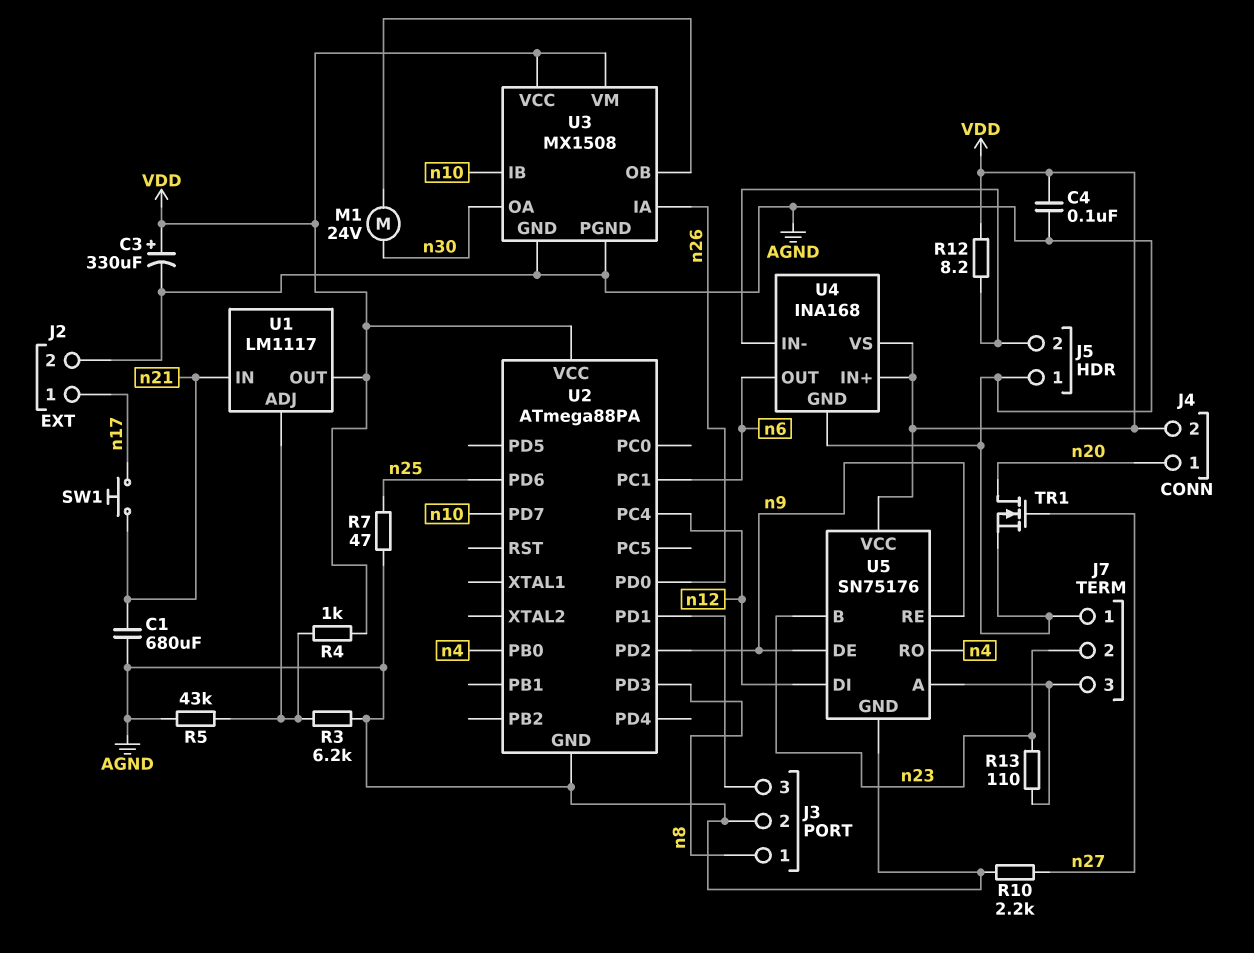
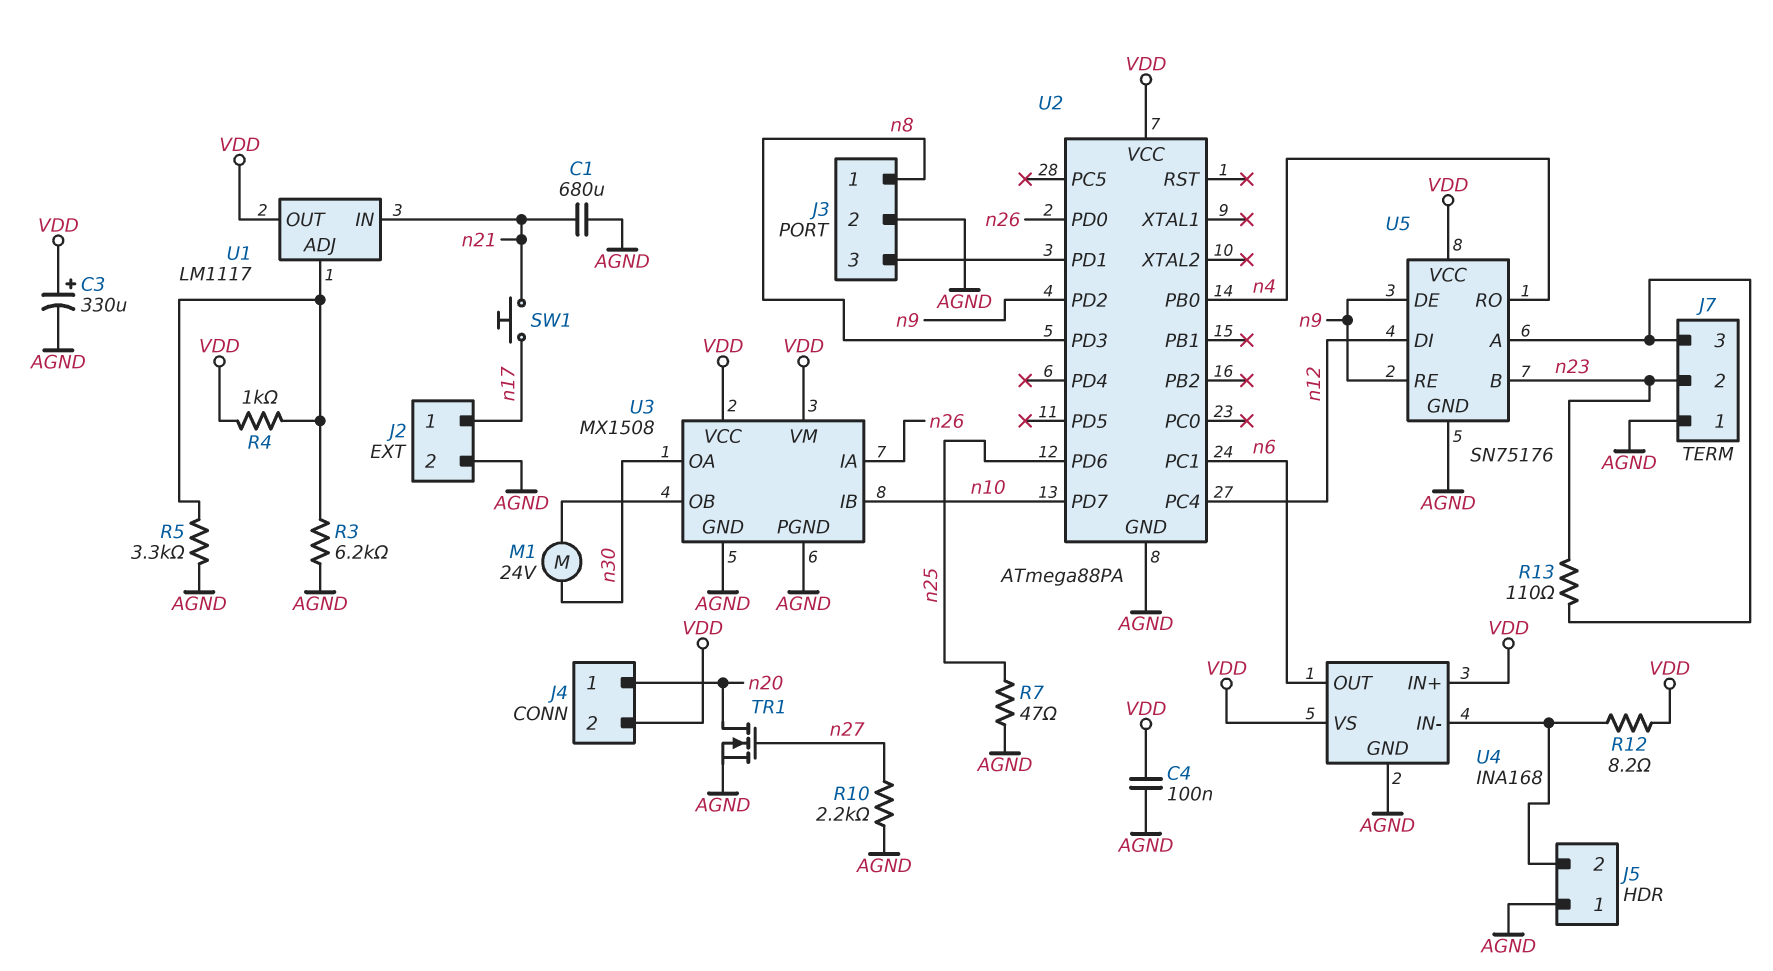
R5: 43k (AGND, U1/ADJ) -> 3.3k (AGND, U1/ADJ)

